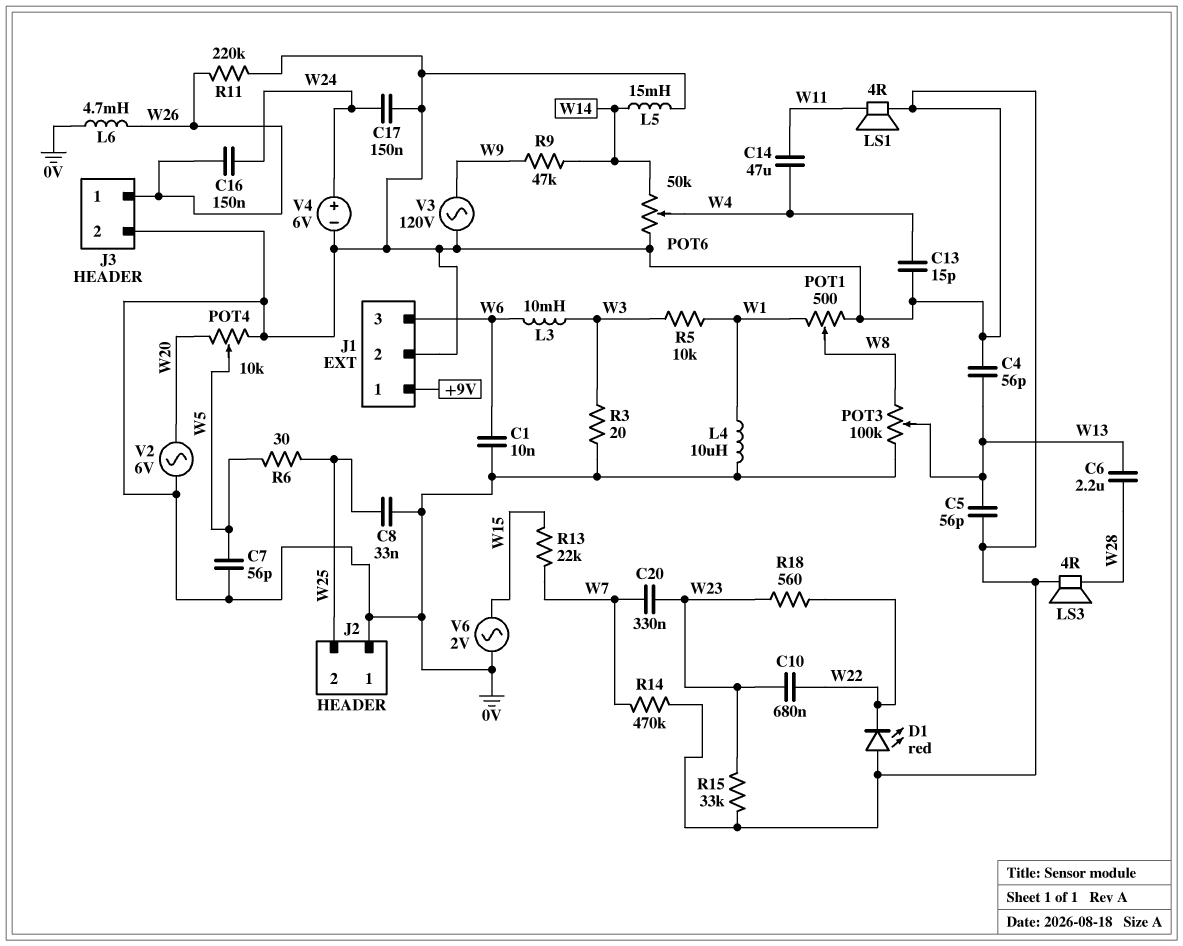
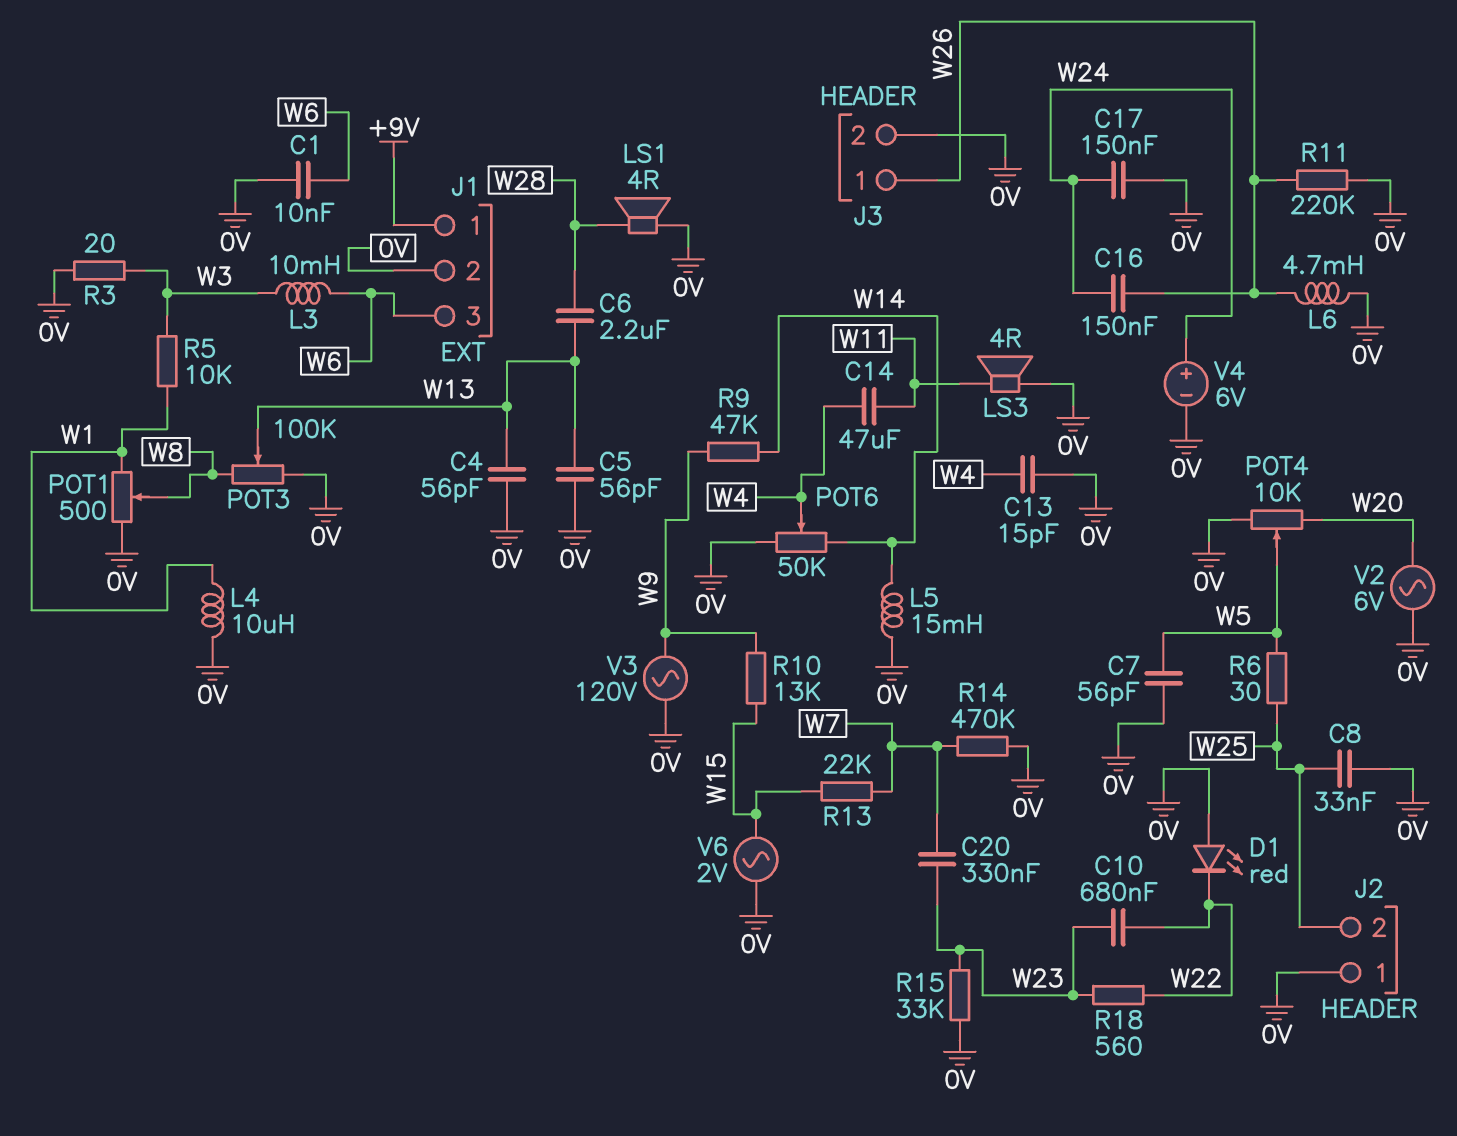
LS1: speaker 4R (0V, W11) -> speaker 4R (0V, W28)
LS3: speaker 4R (0V, W28) -> speaker 4R (0V, W11)
R10: none -> 13k (W9, W15)

